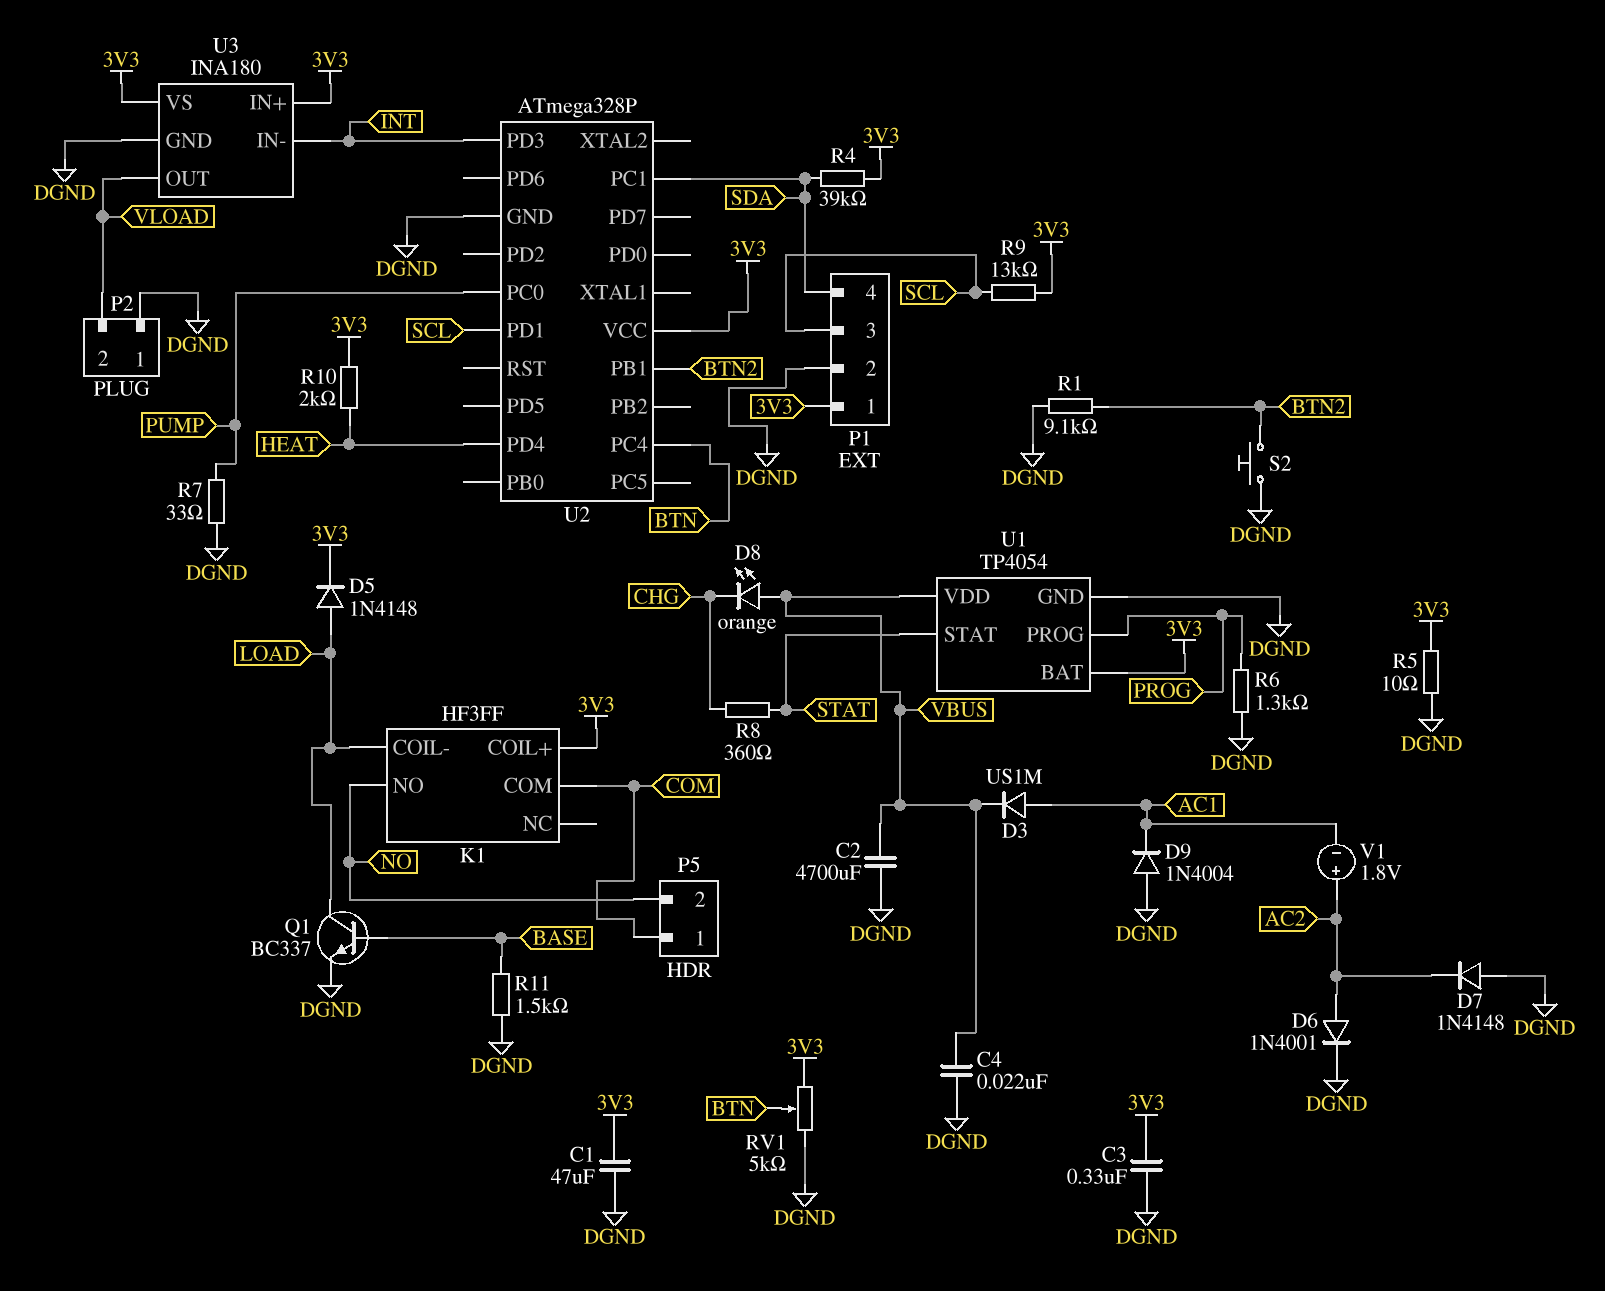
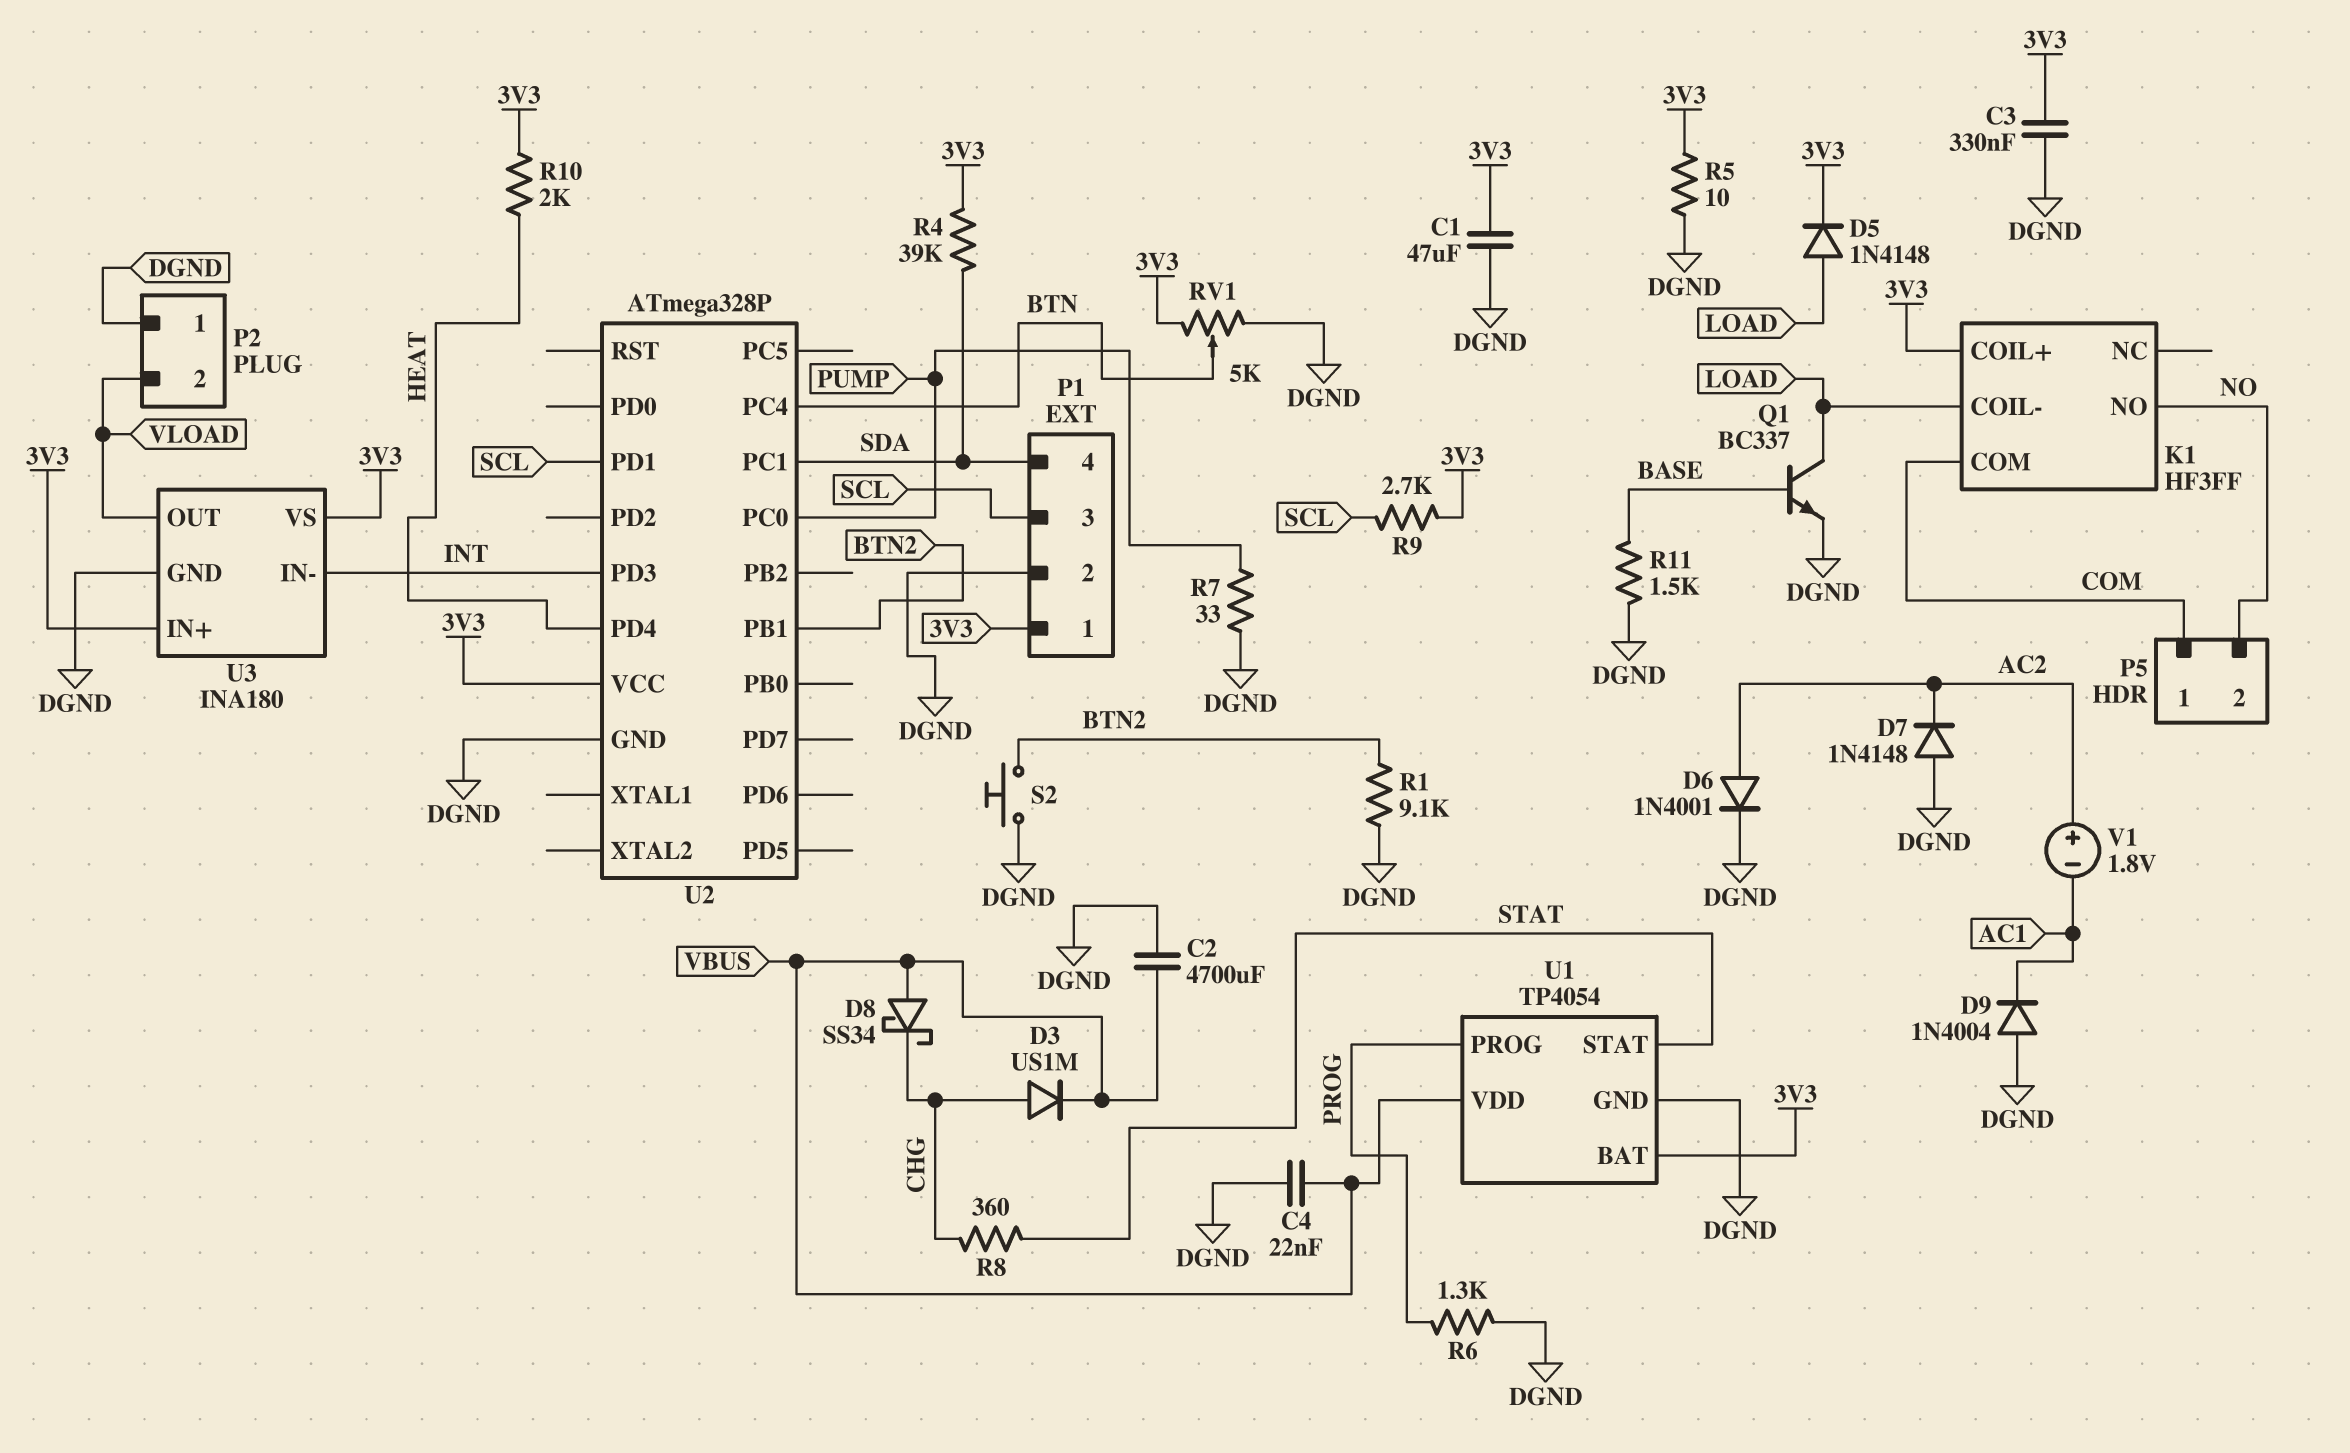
D3: diode US1M (A AC1, K VBUS) -> diode US1M (A CHG, K VBUS)
D8: LED orange (A VBUS, K CHG) -> schottky SS34 (A VBUS, K CHG)
R9: 13k (3V3, SCL) -> 2.7k (3V3, SCL)

